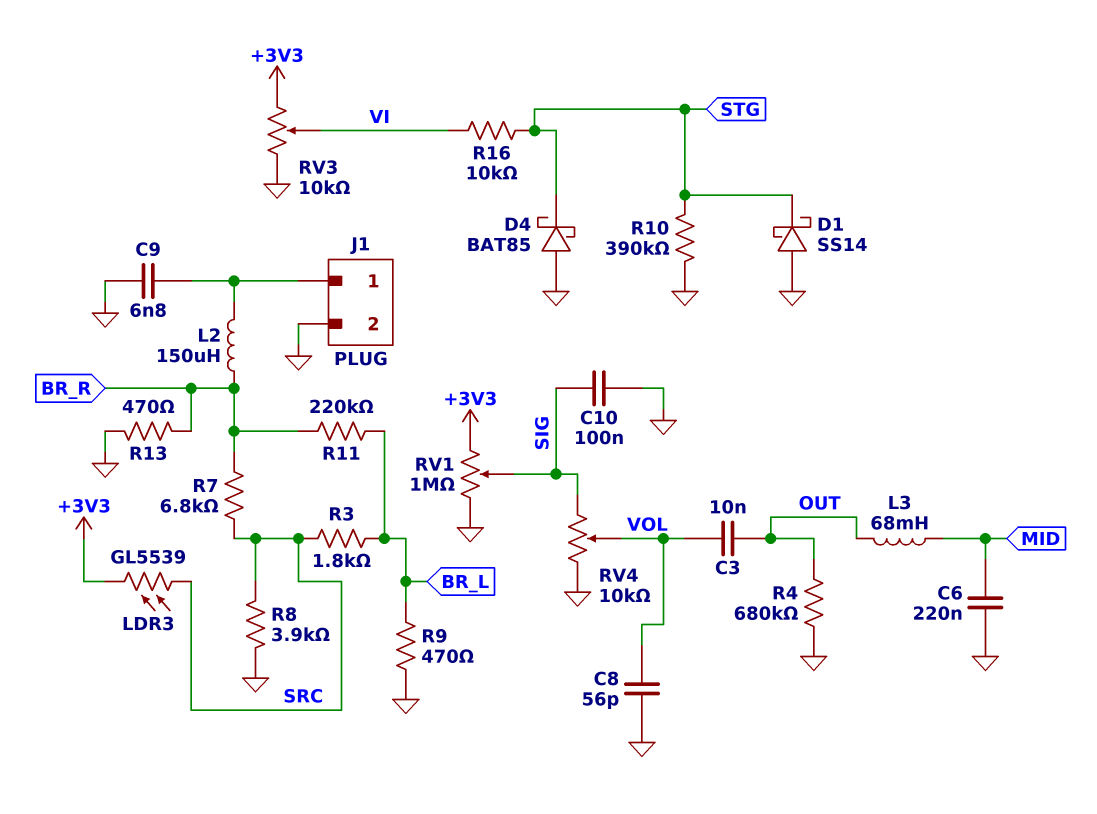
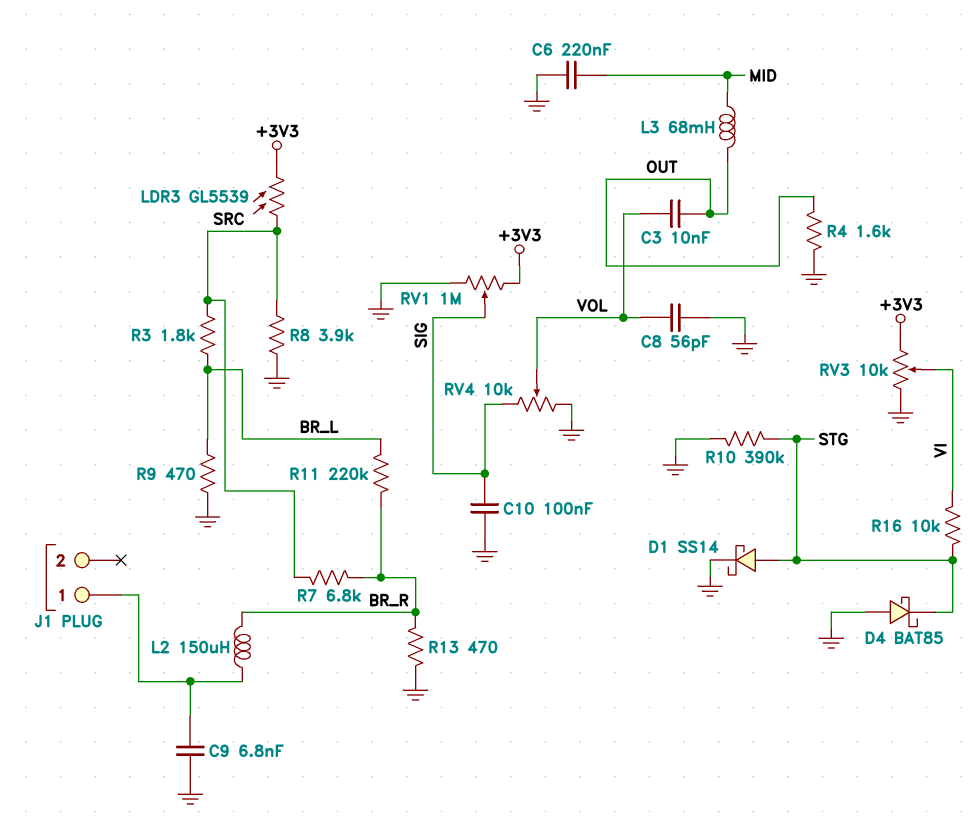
D1: schottky SS14 (A GND, K STG) -> schottky SS14 (A STG, K GND)
J1 pin 2: GND -> none
R4: 680k (GND, OUT) -> 1.6k (GND, OUT)

